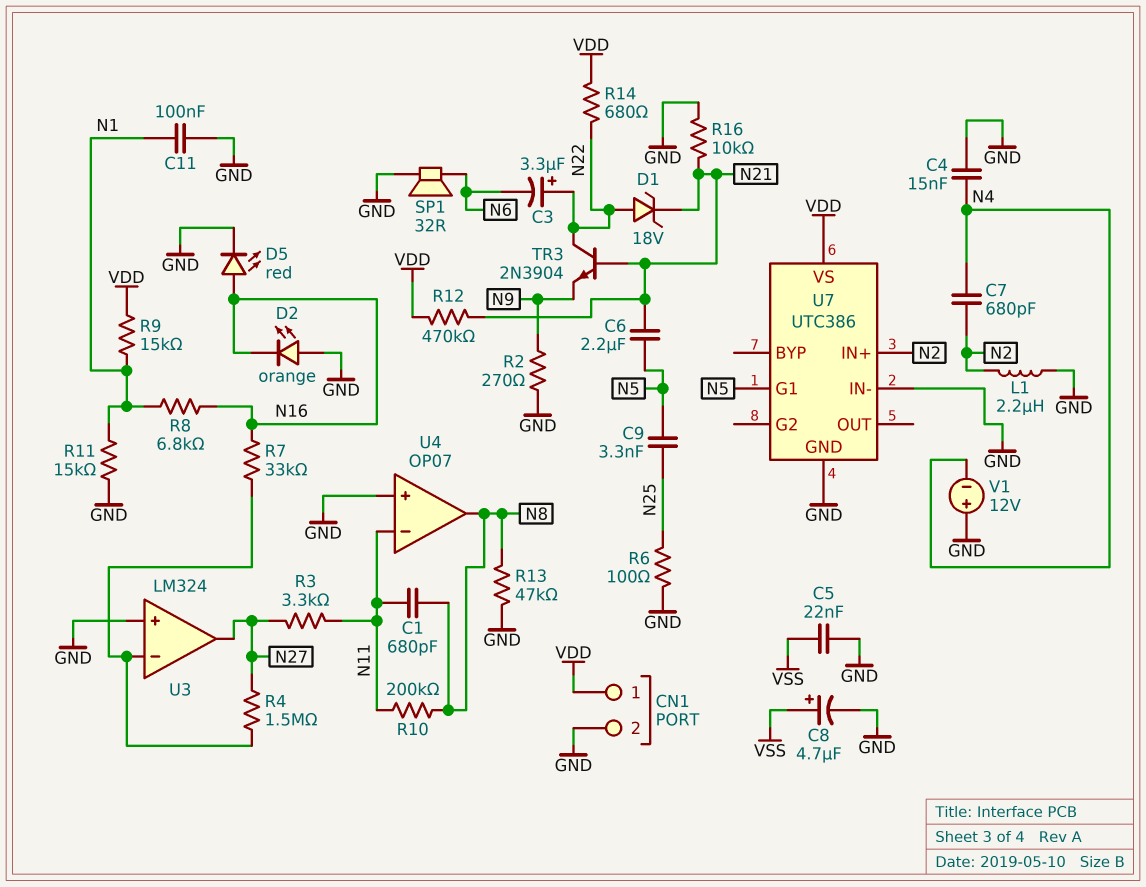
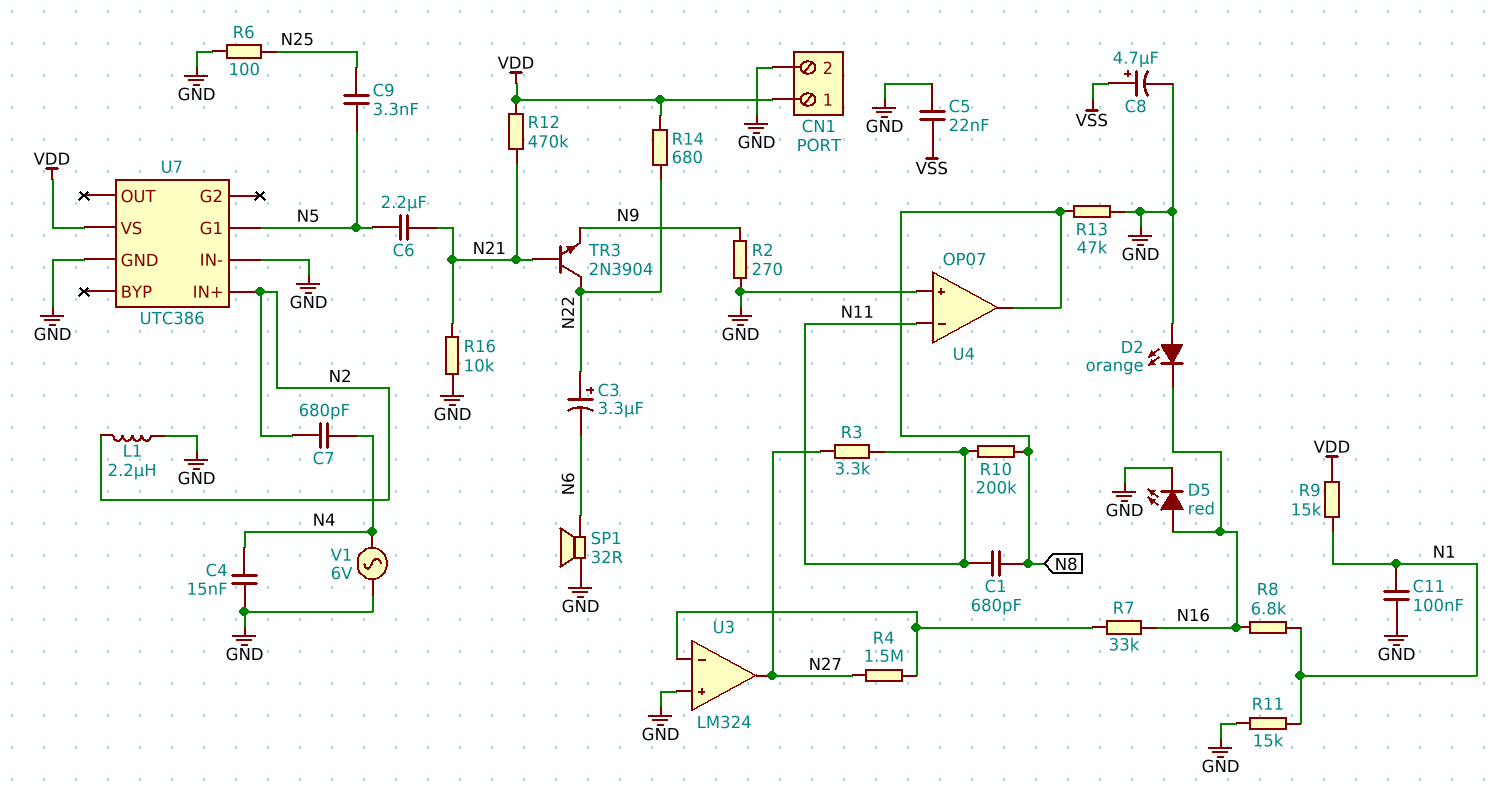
D1: zener 18V (A N22, K N21) -> none
V1: 12V (plus GND, minus N4) -> AC 6V (GND, N4)

